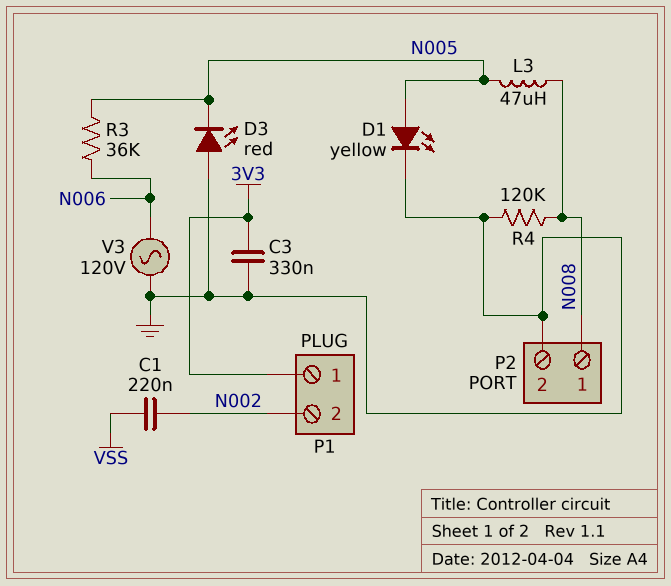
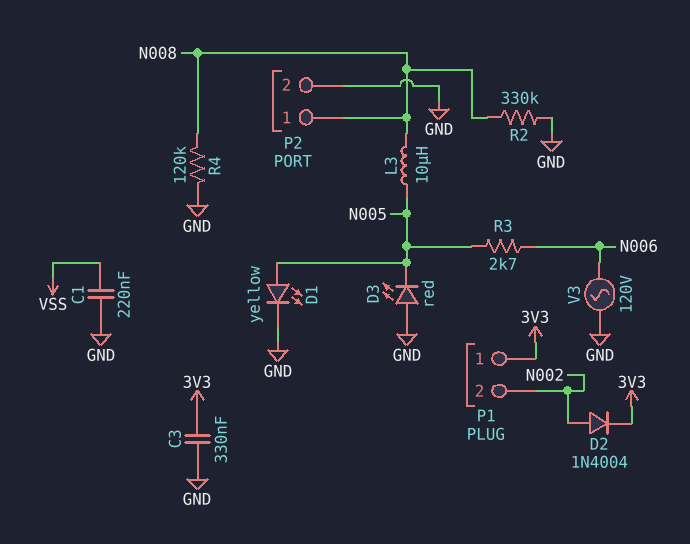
C1: 220nF (N002, VSS) -> 220nF (GND, VSS)
D2: none -> diode 1N4004 (A N002, K 3V3)
L3: 47uH (N005, N008) -> 10uH (N005, N008)
R2: none -> 330k (GND, N008)
R3: 36k (N005, N006) -> 2.7k (N005, N006)

